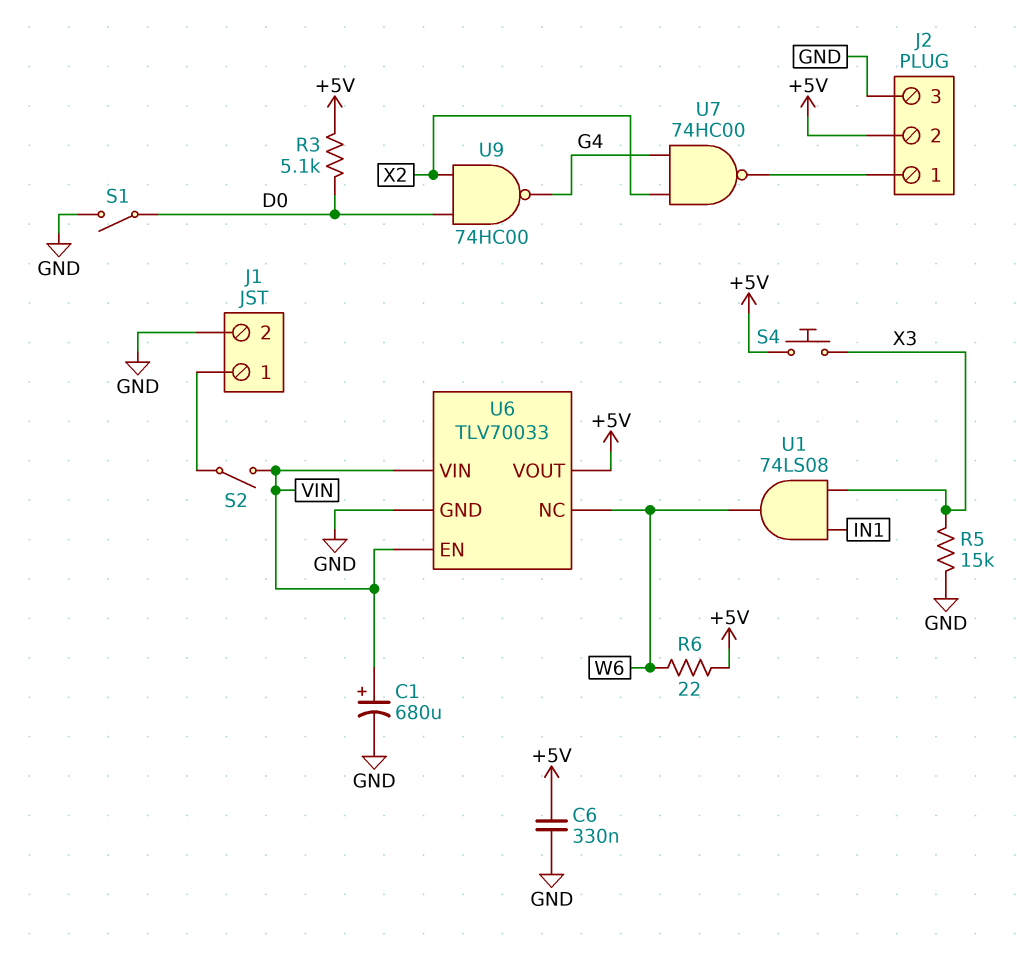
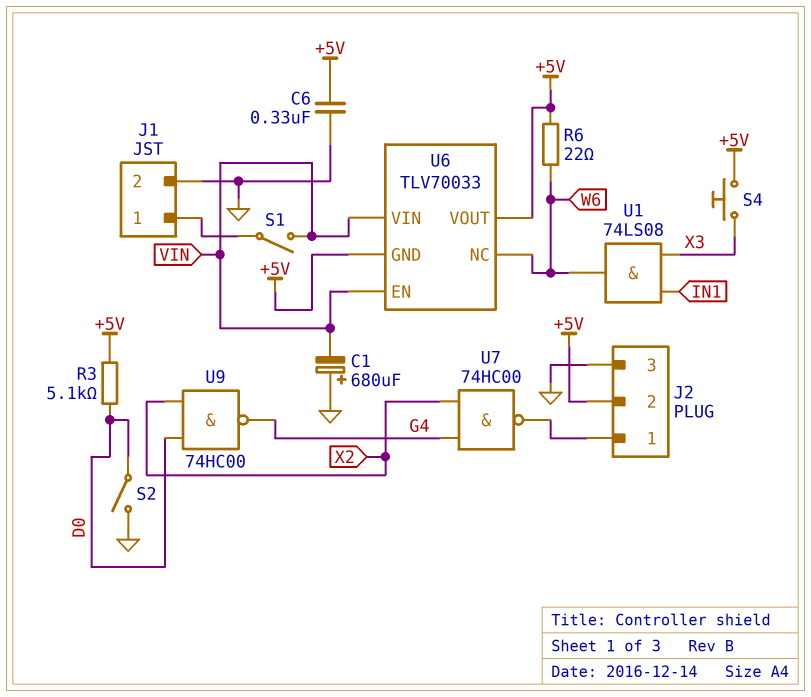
C1: 680uF (plus VIN, minus GND) -> 680uF (plus GND, minus VIN)
R5: 15k (GND, X3) -> none
S1: switch (D0, GND) -> switch (J1/1, VIN)
S2: switch (J1/1, VIN) -> switch (D0, GND)
U6 pin GND: GND -> +5V

